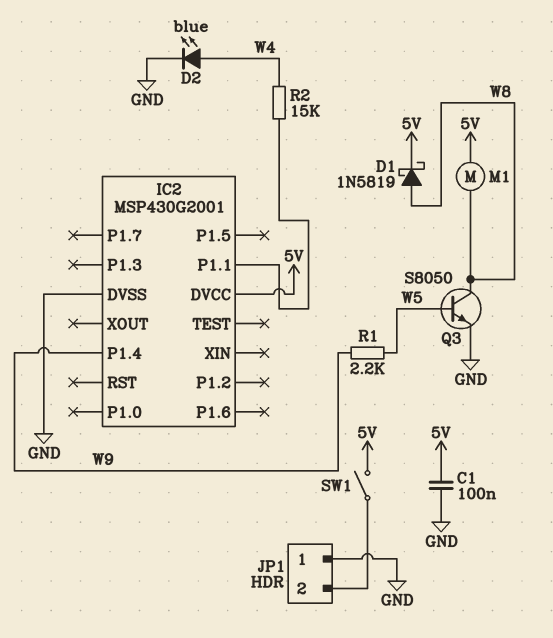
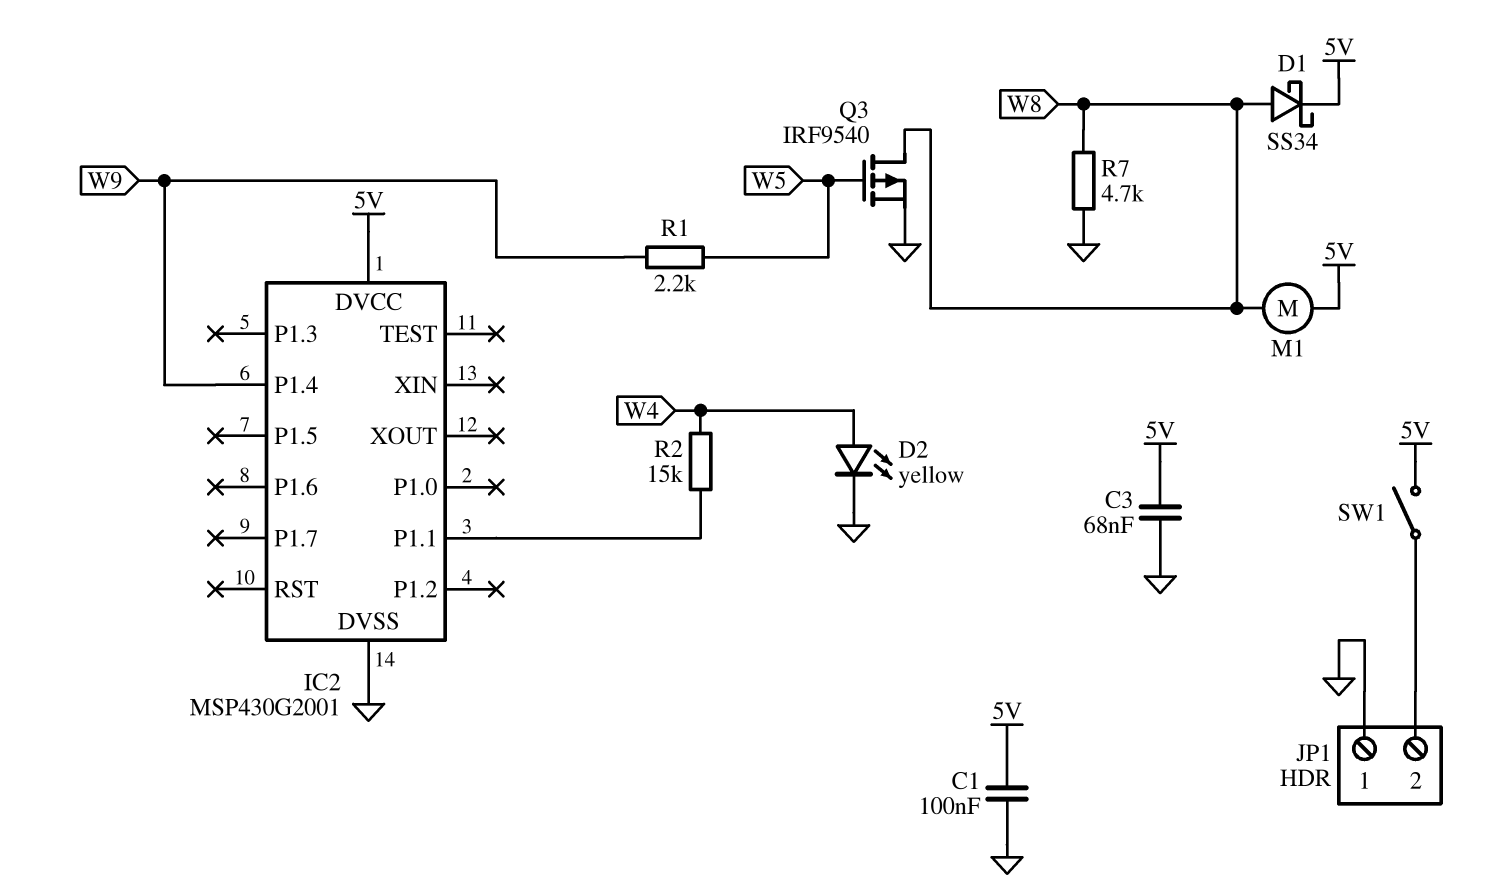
C3: none -> 68nF (5V, GND)
D1: schottky 1N5819 (A W8, K 5V) -> schottky SS34 (A W8, K 5V)
D2: LED blue (A W4, K GND) -> LED yellow (A W4, K GND)
Q3: NPN S8050 (B W5, C W8, E GND) -> PMOS IRF9540 (G W5, D W8, S GND)
R7: none -> 4.7k (GND, W8)

